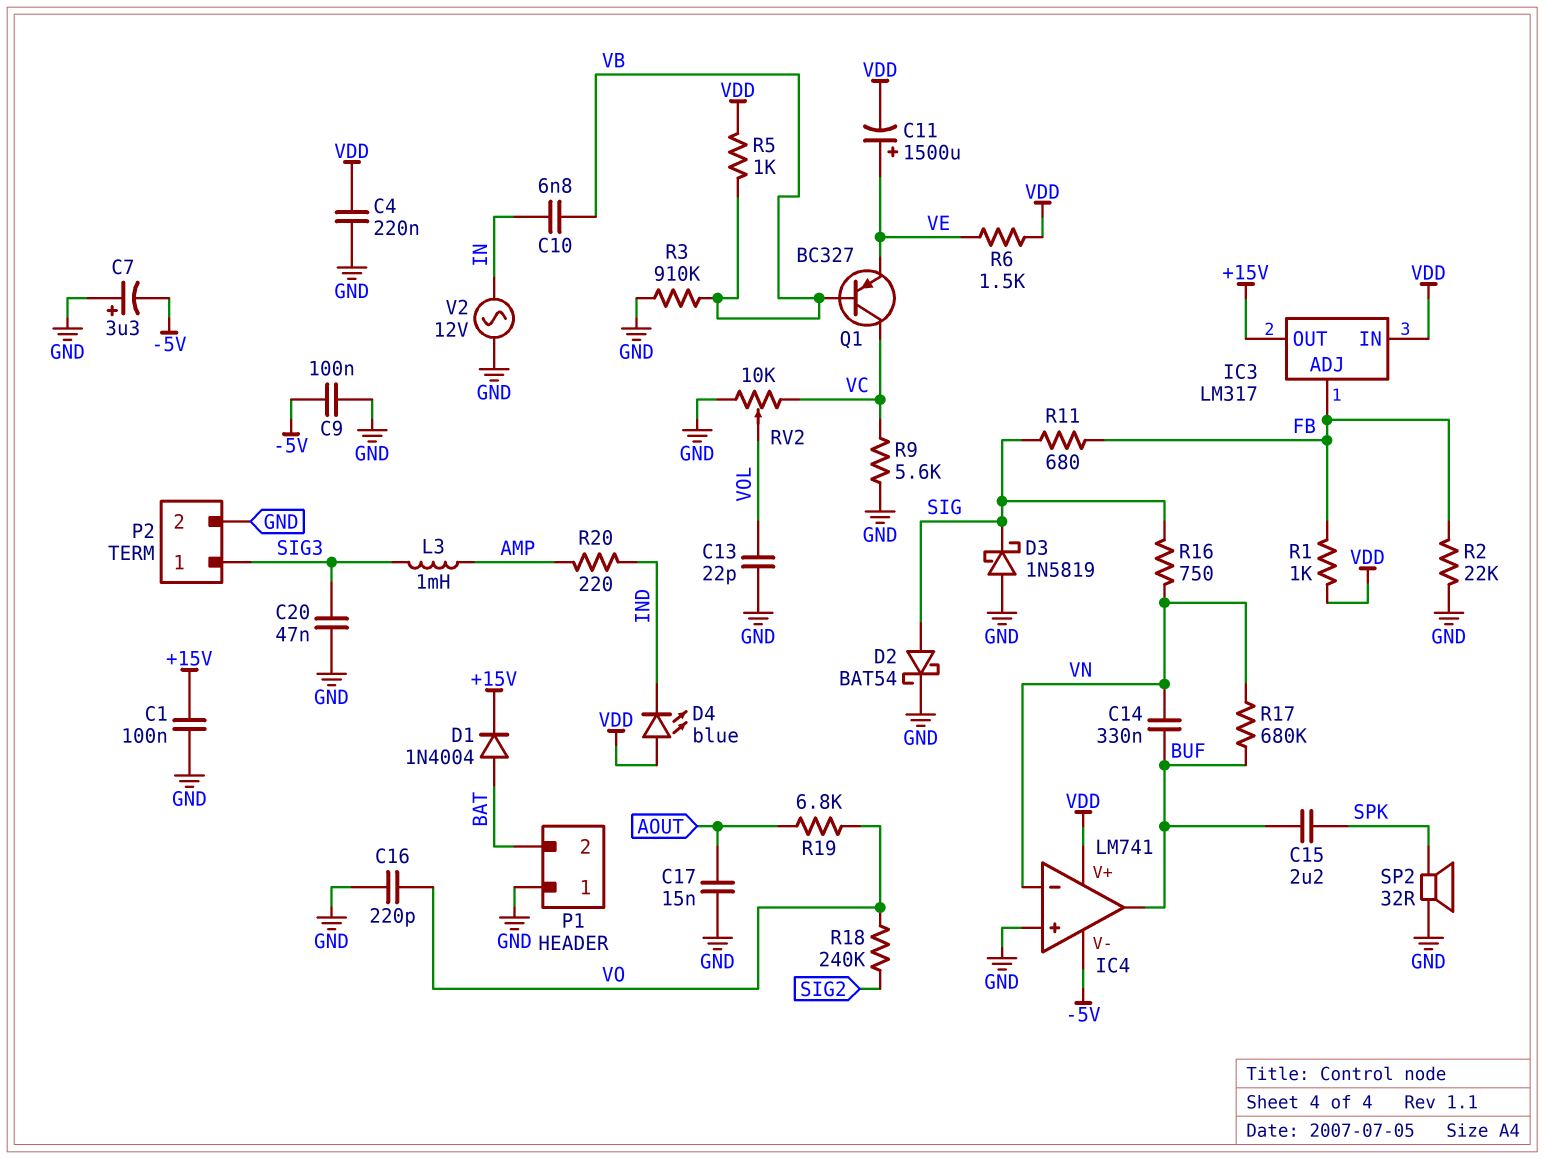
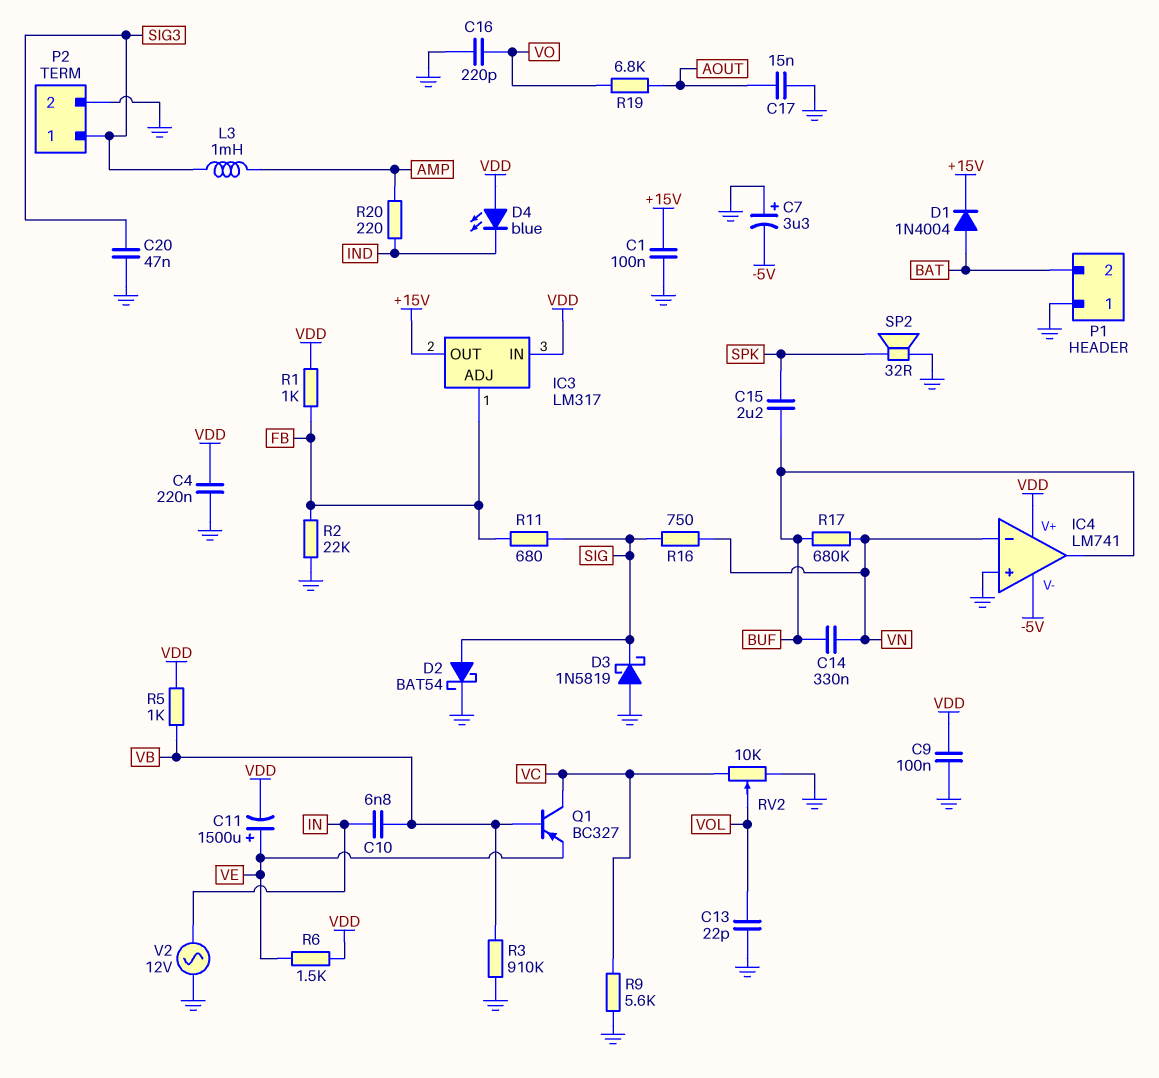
C9: 100nF (-5V, GND) -> 100nF (GND, VDD)
R18: 240k (SIG2, VO) -> none

